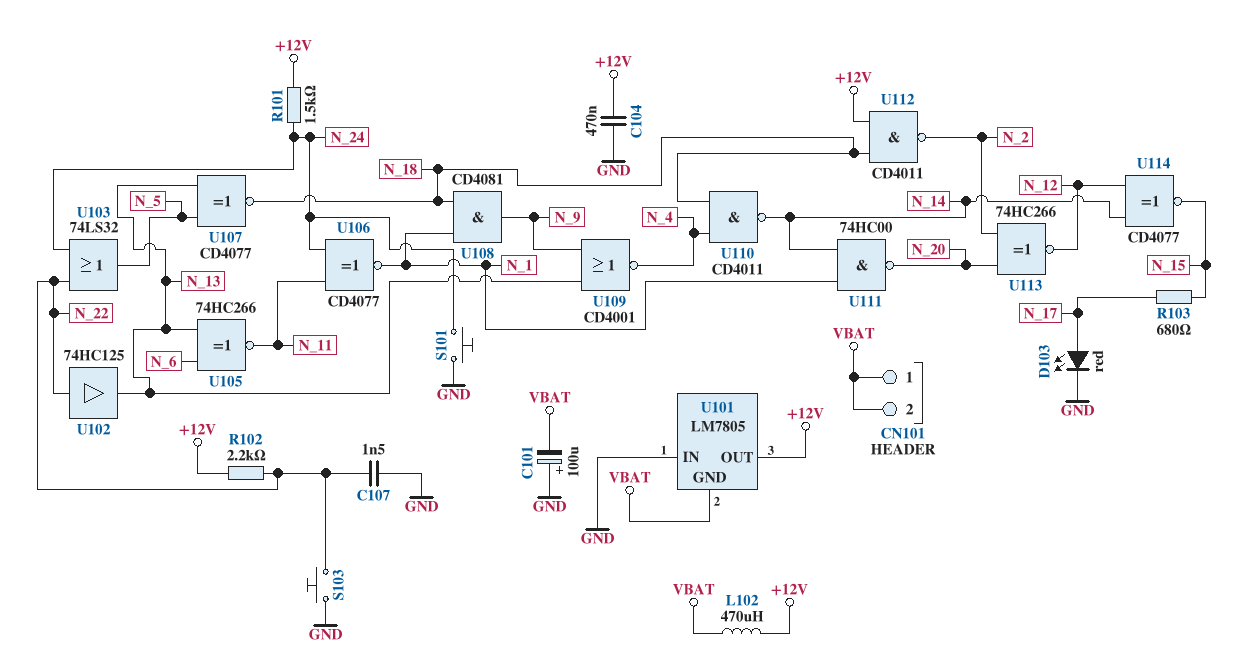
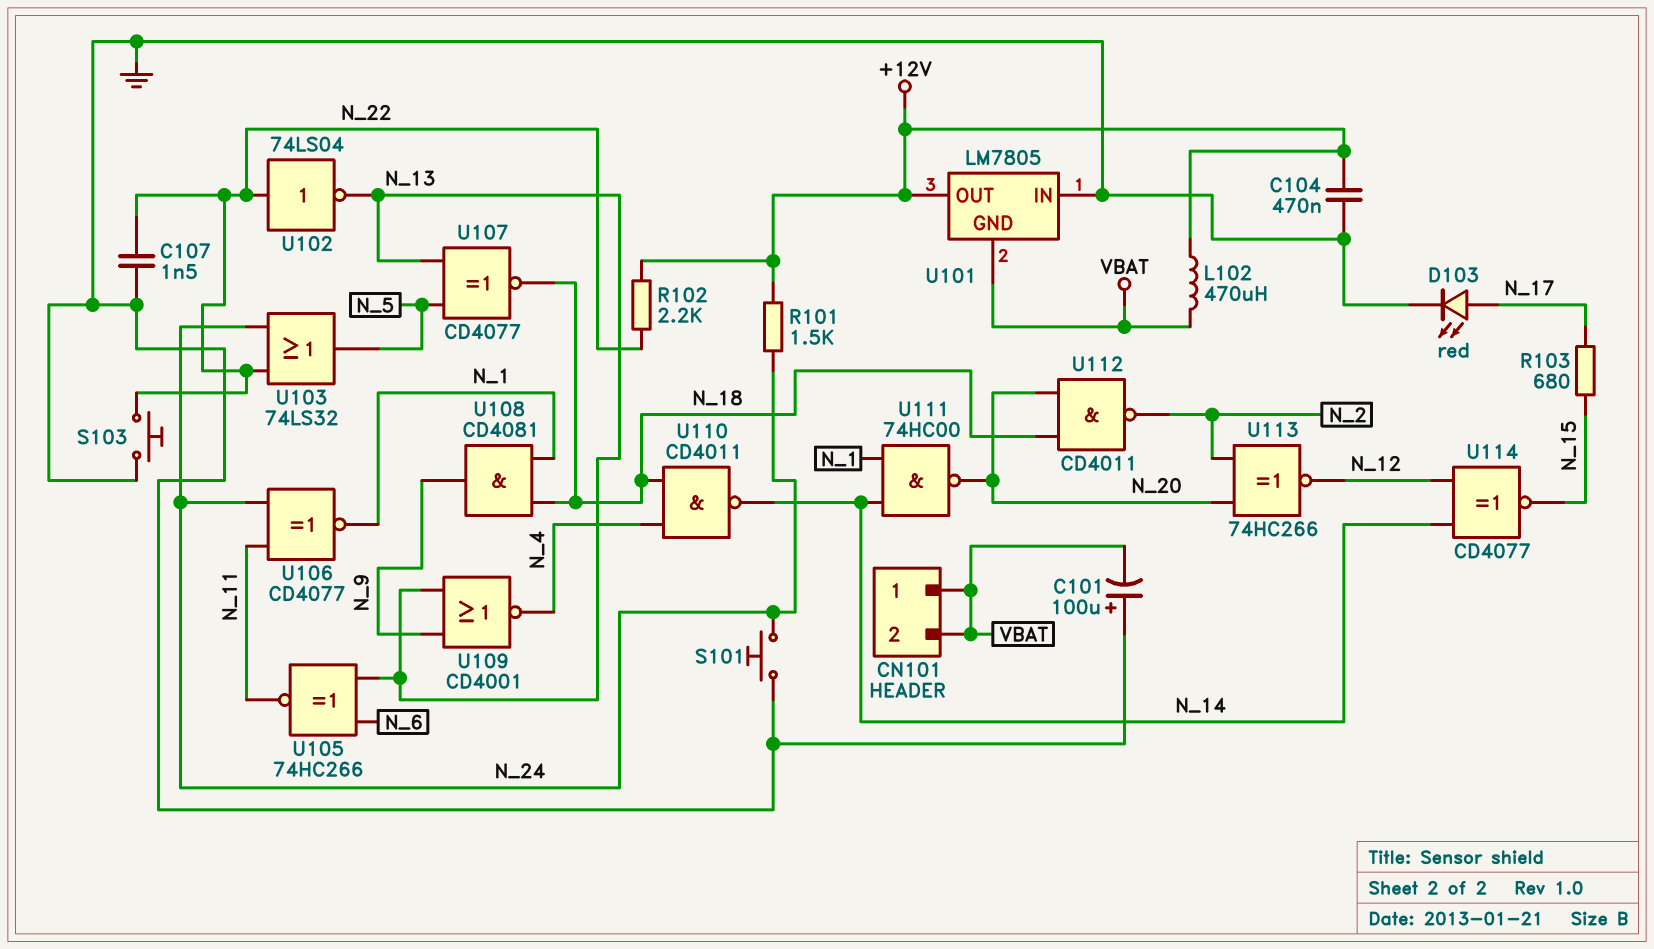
U102: buffer 74HC125 (in N_22, out N_13) -> NOT 74LS04 (in N_22, out N_13)
U112: NAND CD4011 (in +12V, in N_18, out N_2) -> NAND CD4011 (in N_18, in N_20, out N_2)

